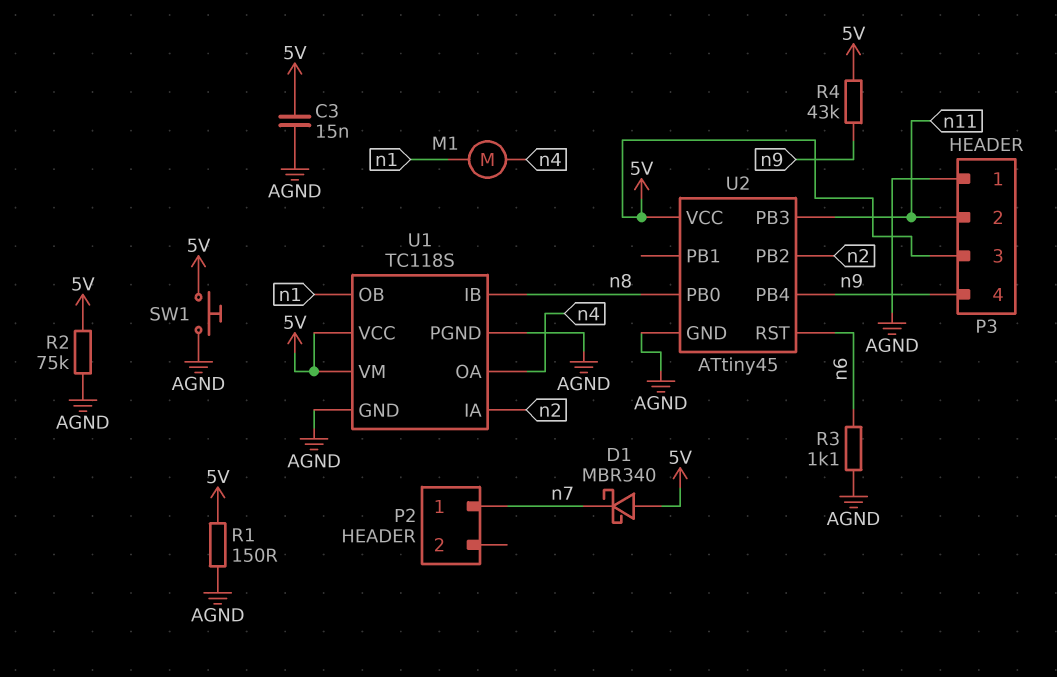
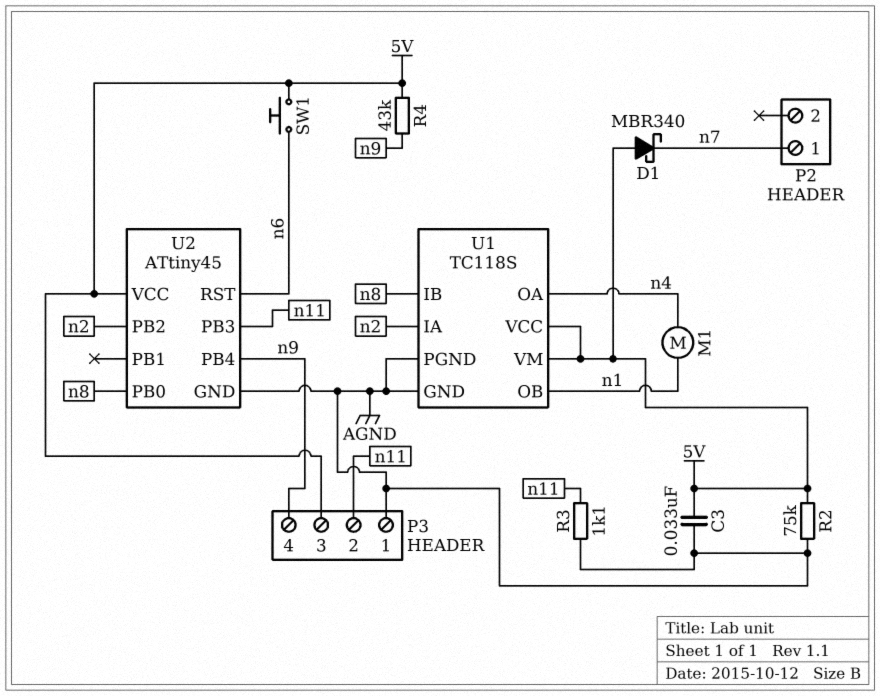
C3: 15nF (5V, AGND) -> 33nF (5V, AGND)
R1: 150 (5V, AGND) -> none
R3: 1.1k (AGND, n6) -> 1.1k (AGND, n11)
SW1: button (5V, AGND) -> button (5V, n6)

